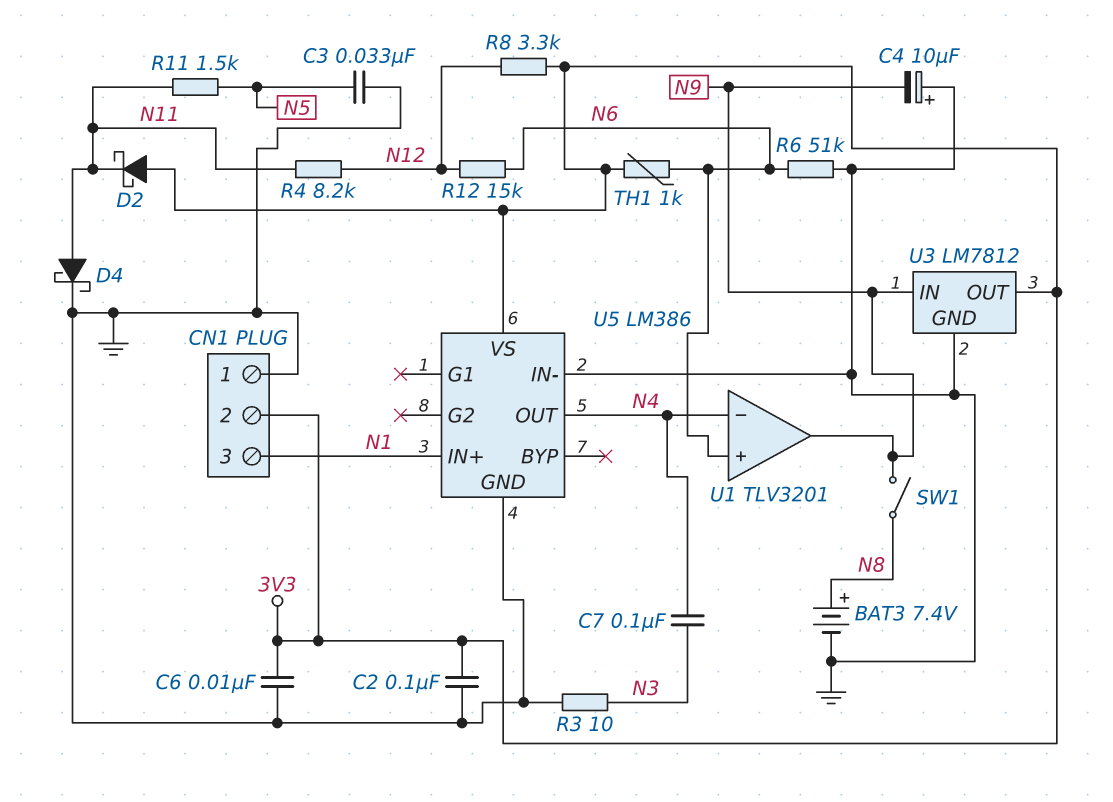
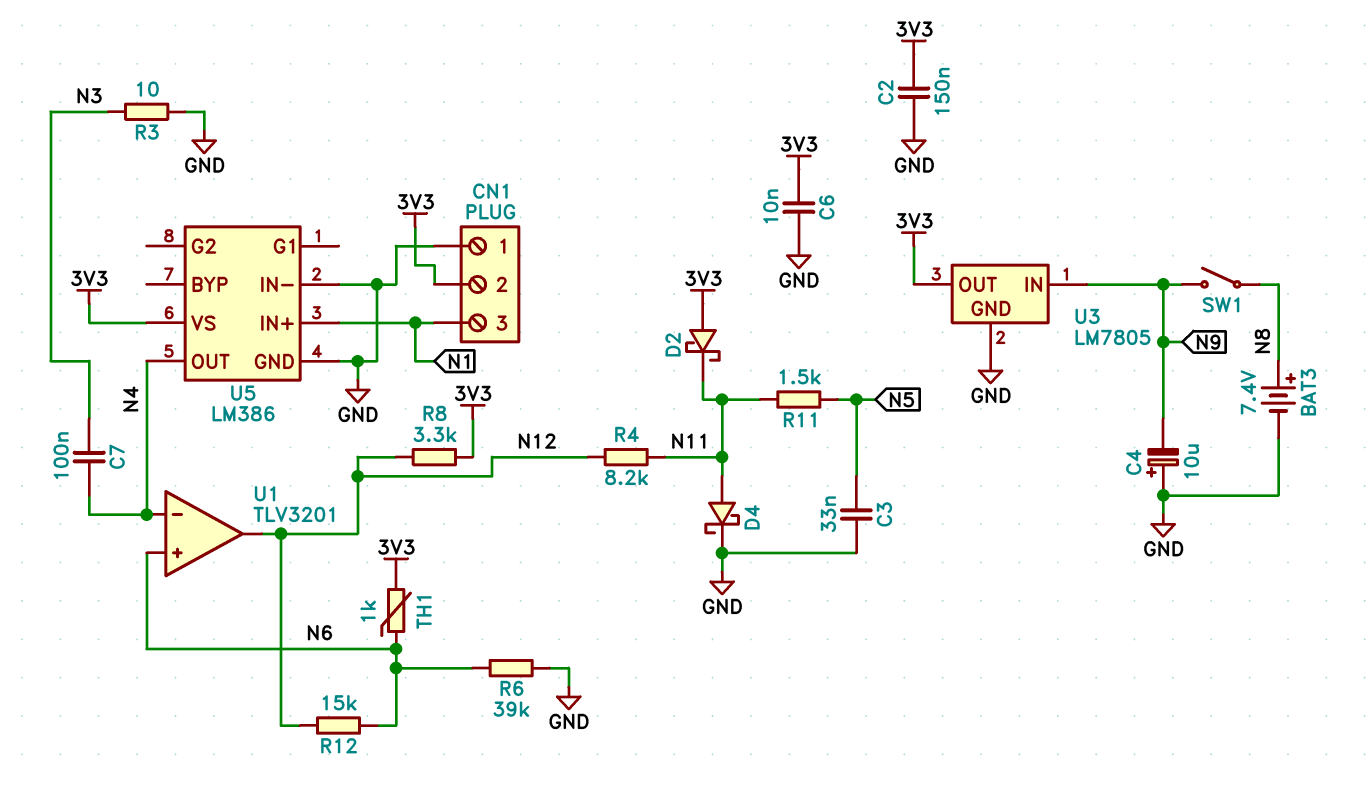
C2: 100nF (3V3, GND) -> 150nF (3V3, GND)
R6: 51k (GND, N6) -> 39k (GND, N6)
U1 pin out: N9 -> N12
U3: LM7812 -> LM7805

